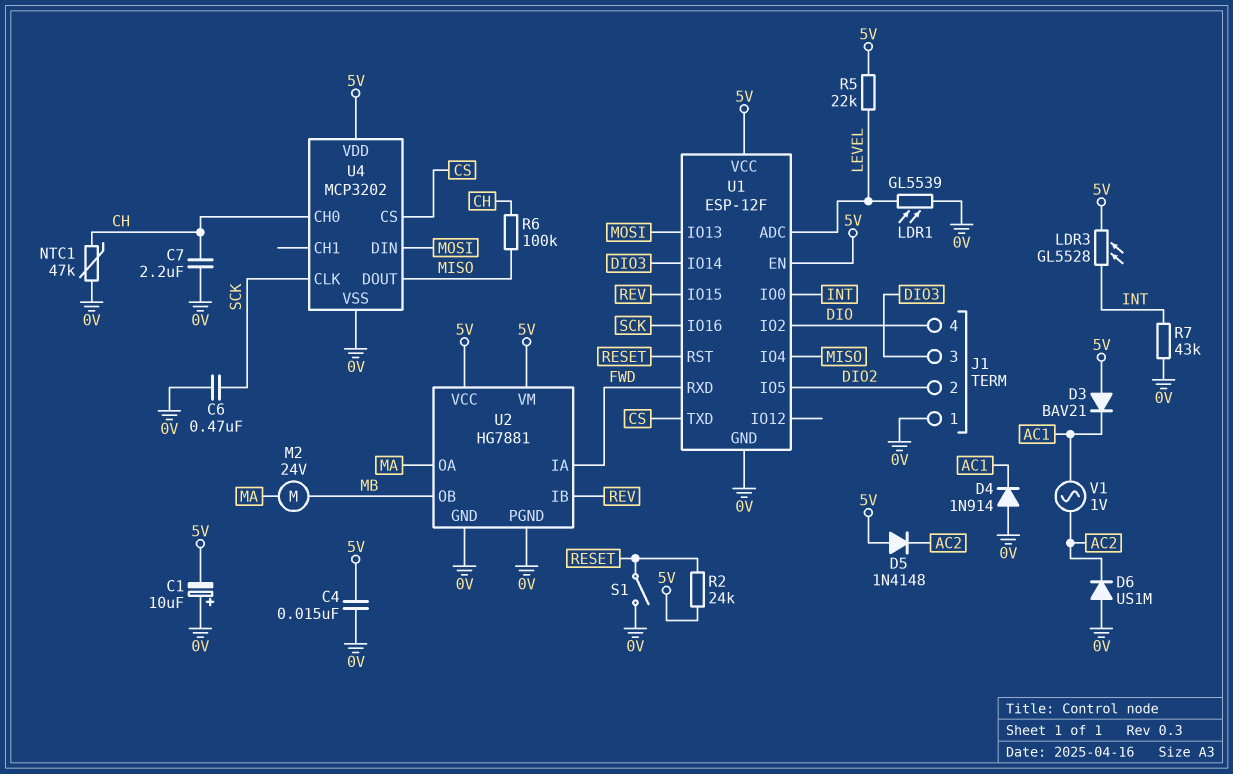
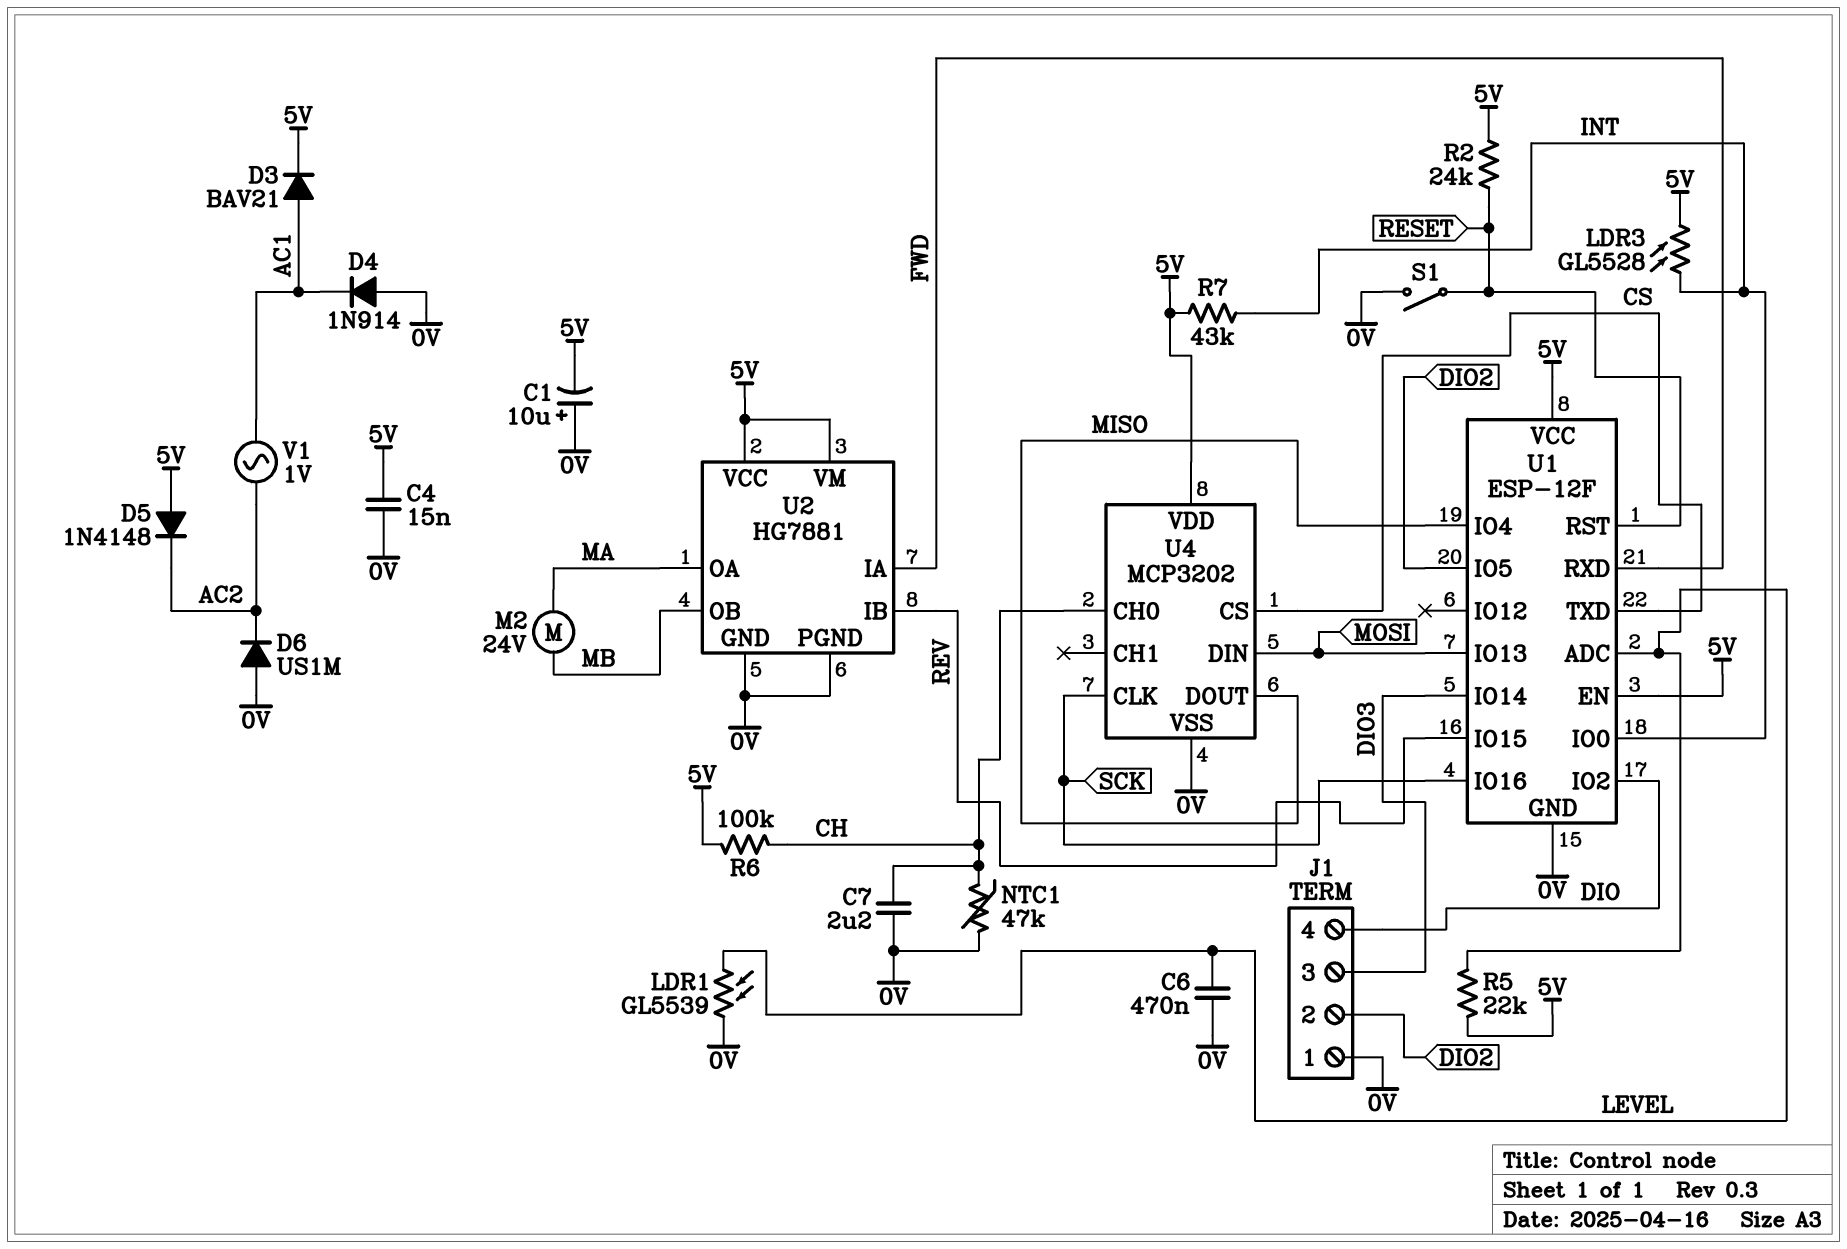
C6: 470nF (0V, SCK) -> 470nF (0V, LEVEL)
D3: diode BAV21 (A 5V, K AC1) -> diode BAV21 (A AC1, K 5V)
R6: 100k (CH, MISO) -> 100k (5V, CH)
R7: 43k (0V, INT) -> 43k (5V, INT)

